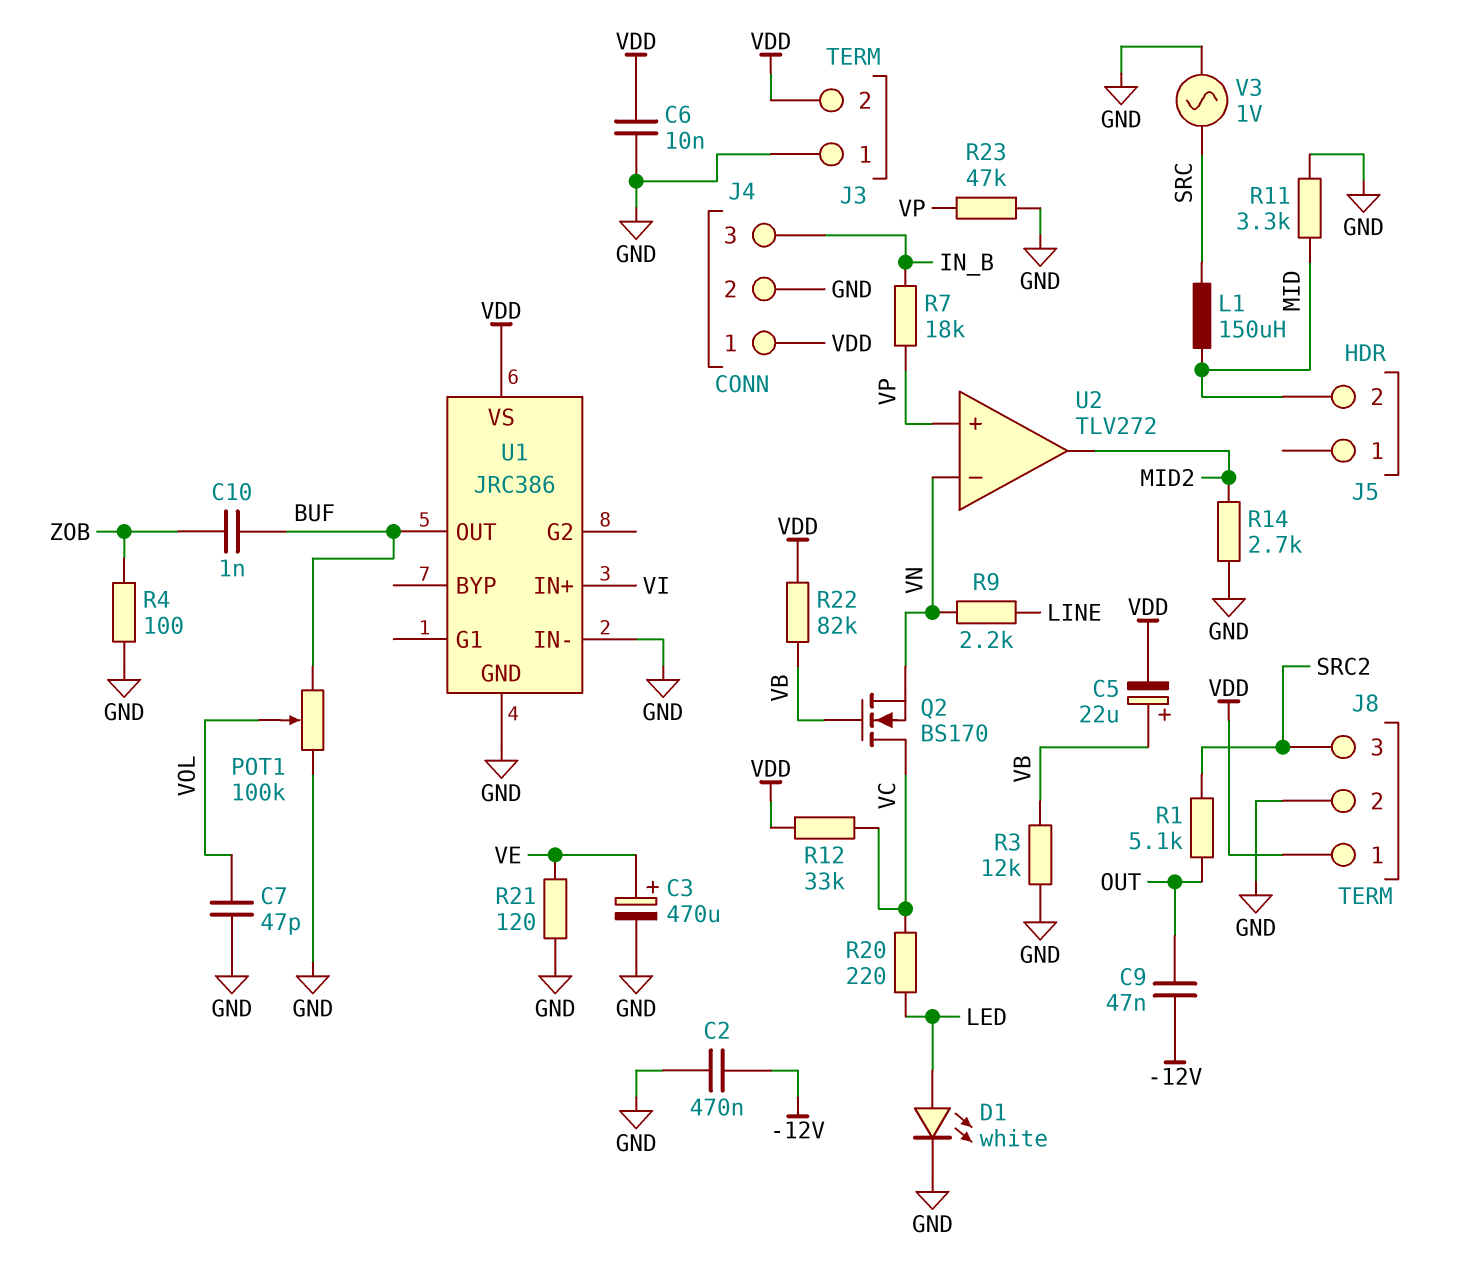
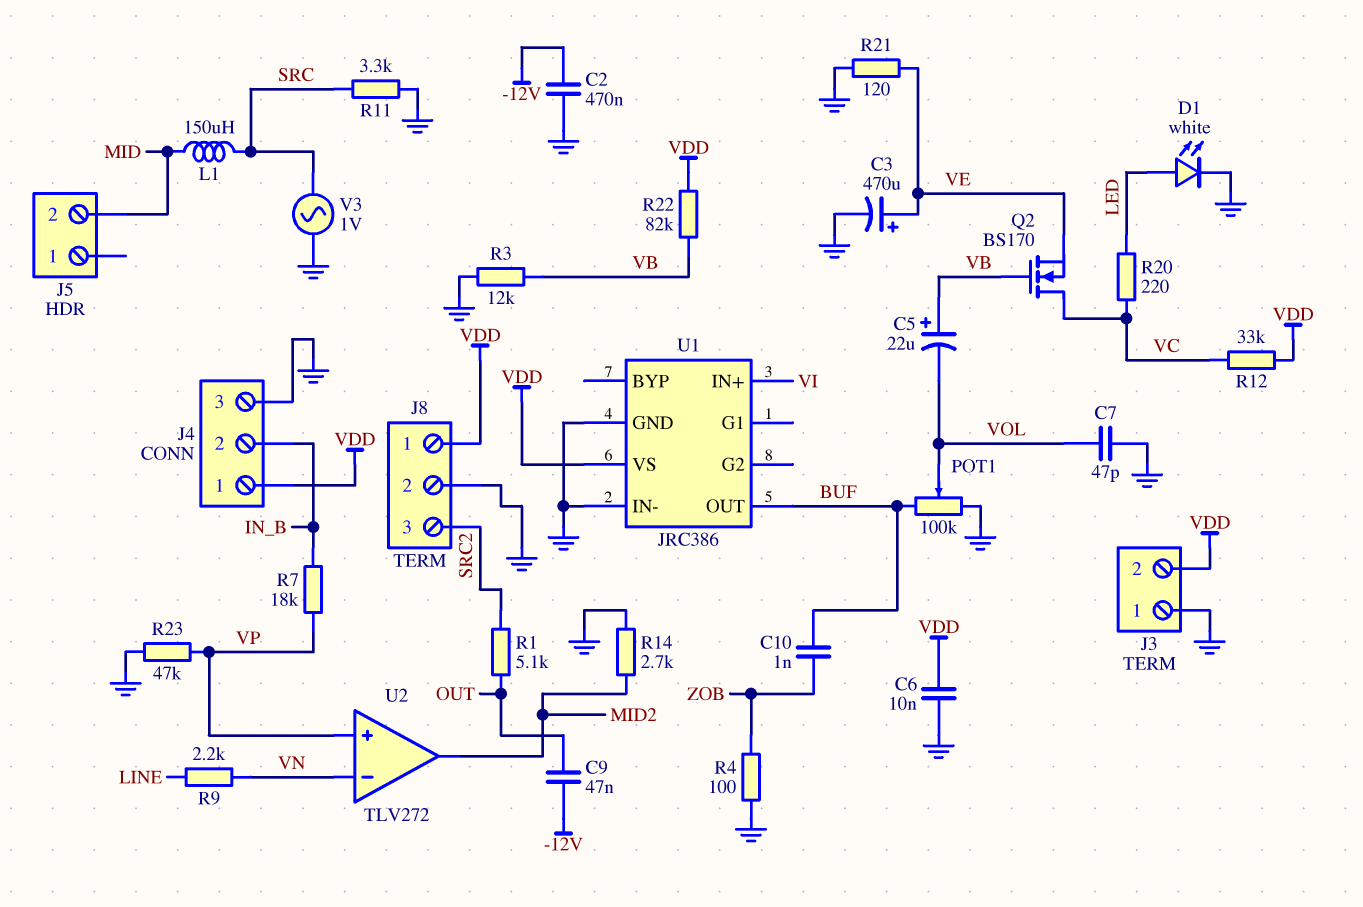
C5: 22uF (plus VB, minus VDD) -> 22uF (plus VB, minus VOL)
J4 pin 2: GND -> IN_B
J4 pin 3: IN_B -> GND
Q2: NMOS BS170 (G VB, D VC, S VN) -> NMOS BS170 (G VB, D VC, S VE)
R11: 3.3k (GND, MID) -> 3.3k (GND, SRC)

